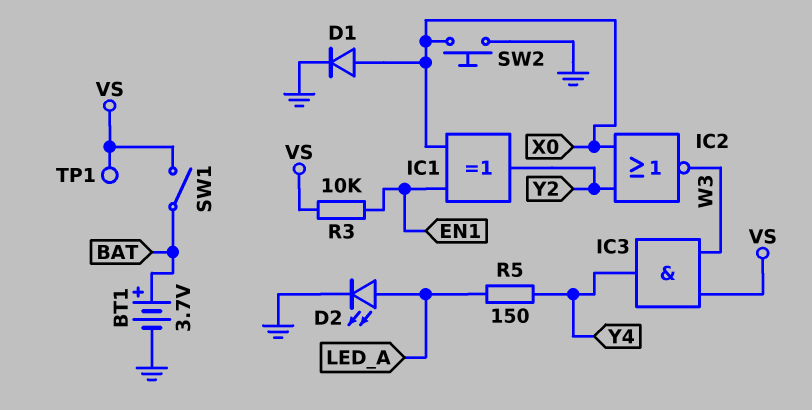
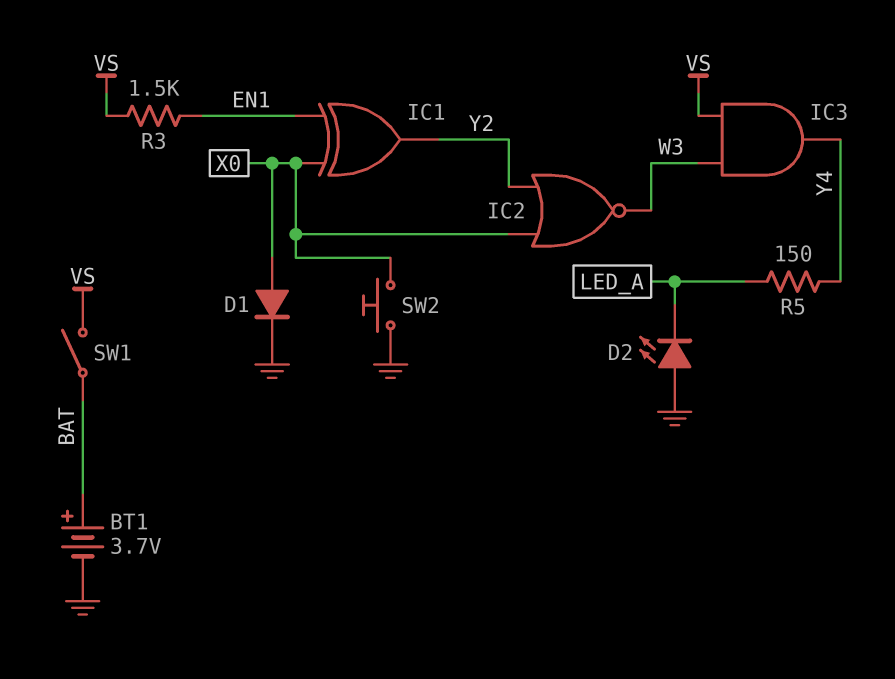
D2: LED (A LED_A, K GND) -> LED (A GND, K LED_A)
R3: 10k (EN1, VS) -> 1.5k (EN1, VS)
TP1: test point (VS) -> none

